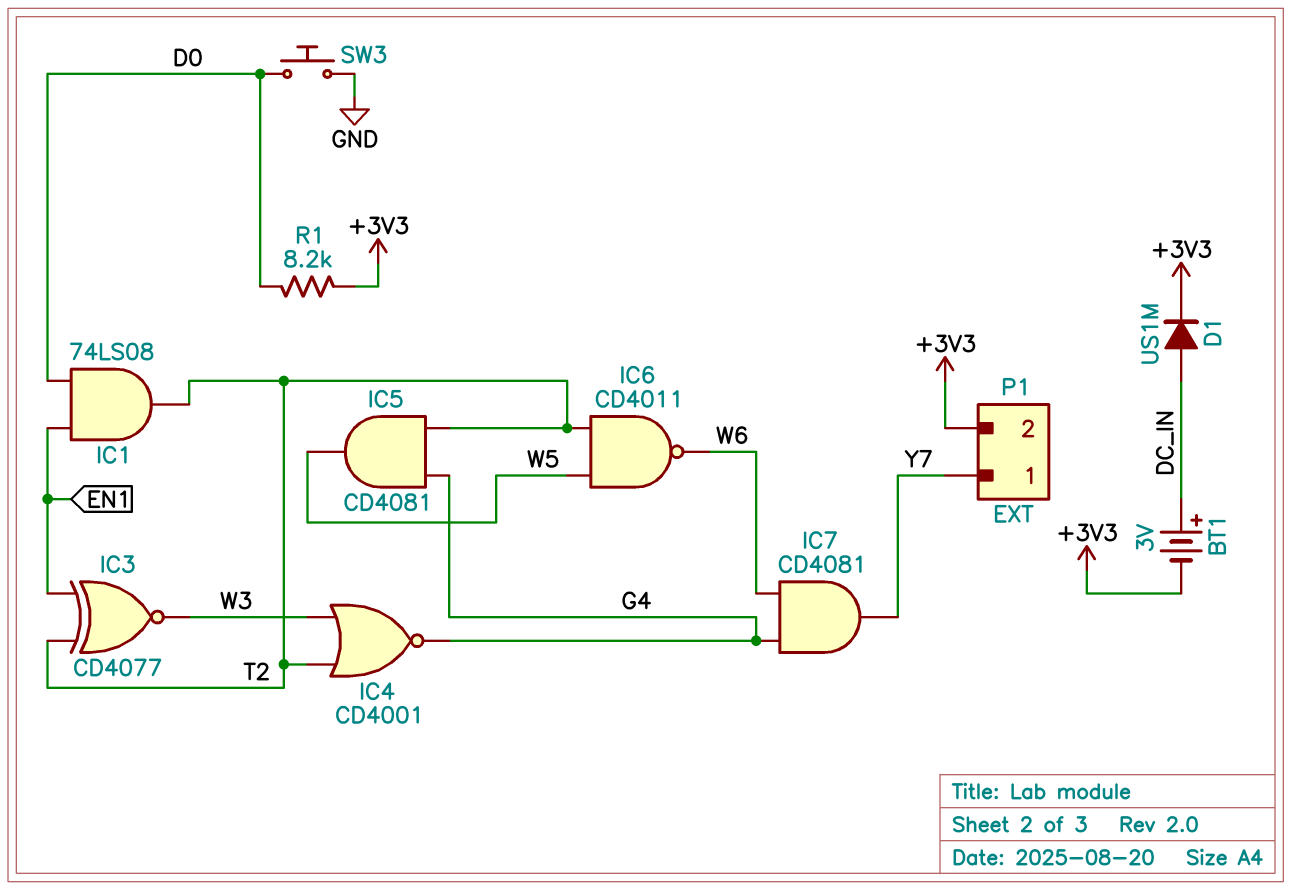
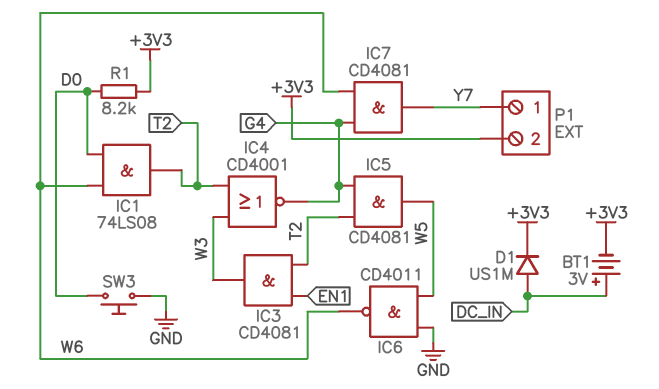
IC1: AND 74LS08 (in D0, in EN1, out T2) -> AND 74LS08 (in D0, in W6, out T2)
IC3: XNOR CD4077 (in EN1, in T2, out W3) -> AND CD4081 (in EN1, in T2, out W3)
IC6: NAND CD4011 (in T2, in W5, out W6) -> NAND CD4011 (in GND, in W5, out W6)

